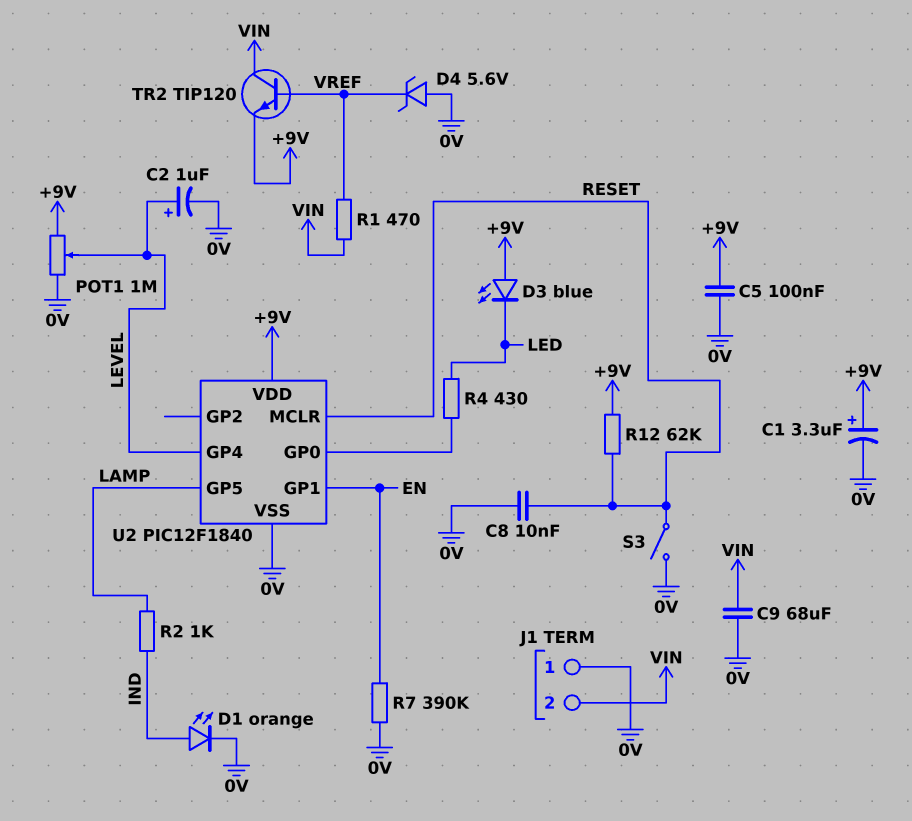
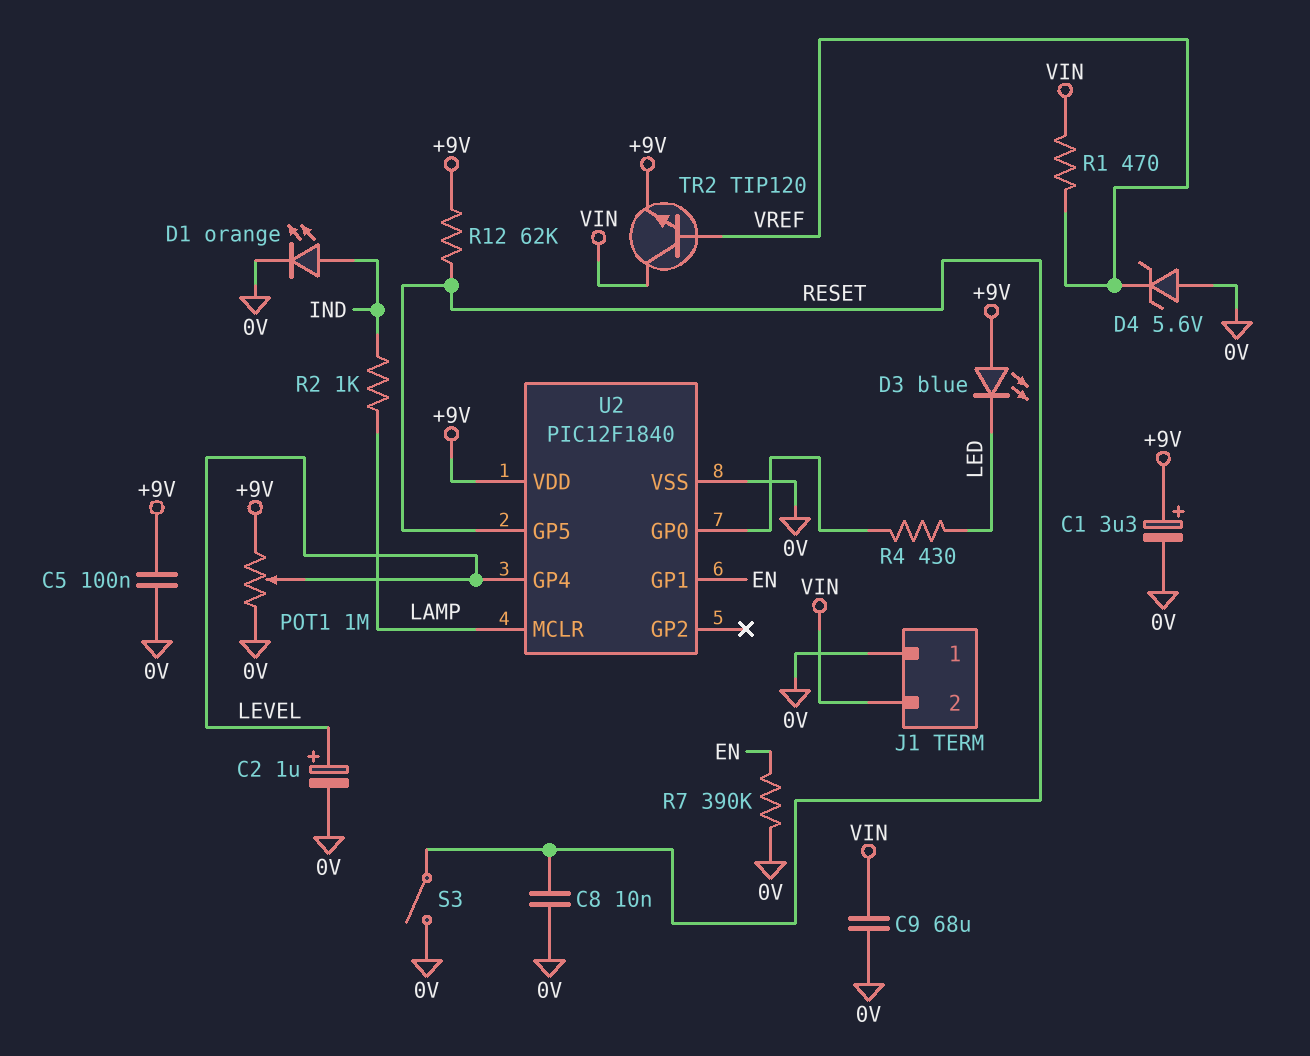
U2 pin GP5: LAMP -> RESET
U2 pin MCLR: RESET -> LAMP

